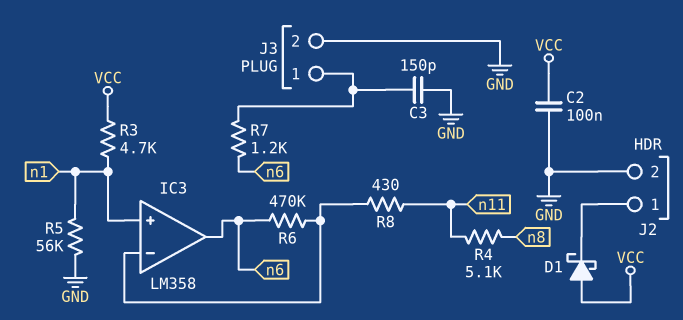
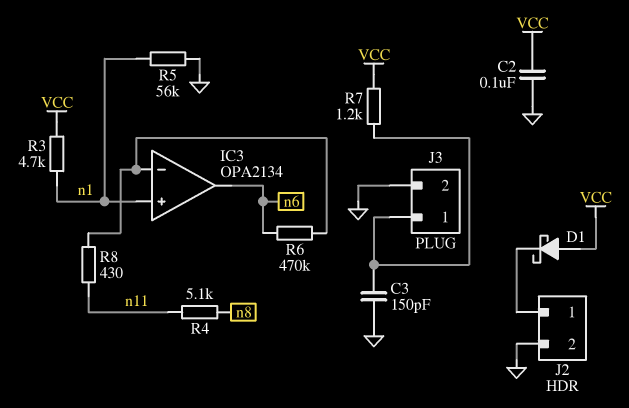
IC3: LM358 -> OPA2134
R7: 1.2k (J3/1, n6) -> 1.2k (J3/1, VCC)

